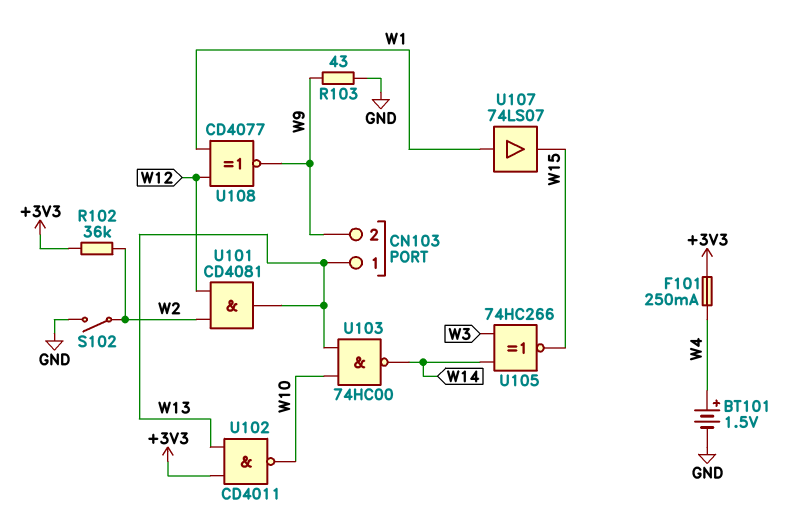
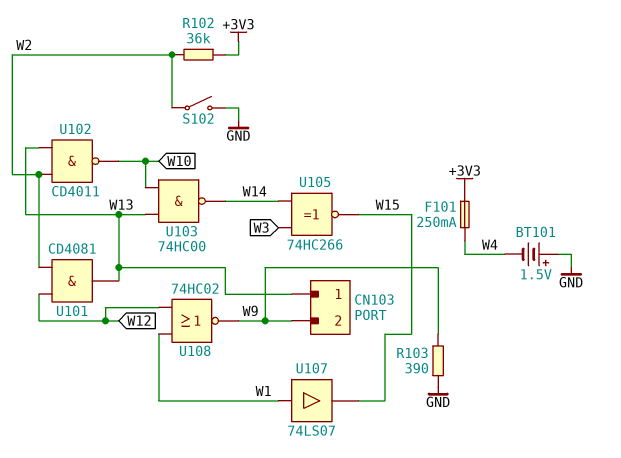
BT101: 1.5V (plus W4, minus GND) -> 1.5V (plus GND, minus W4)
R103: 43 (GND, W9) -> 390 (GND, W9)
U102: NAND CD4011 (in +3V3, in W13, out W10) -> NAND CD4011 (in W2, in W13, out W10)
U108: XNOR CD4077 (in W1, in W12, out W9) -> NOR 74HC02 (in W1, in W12, out W9)

